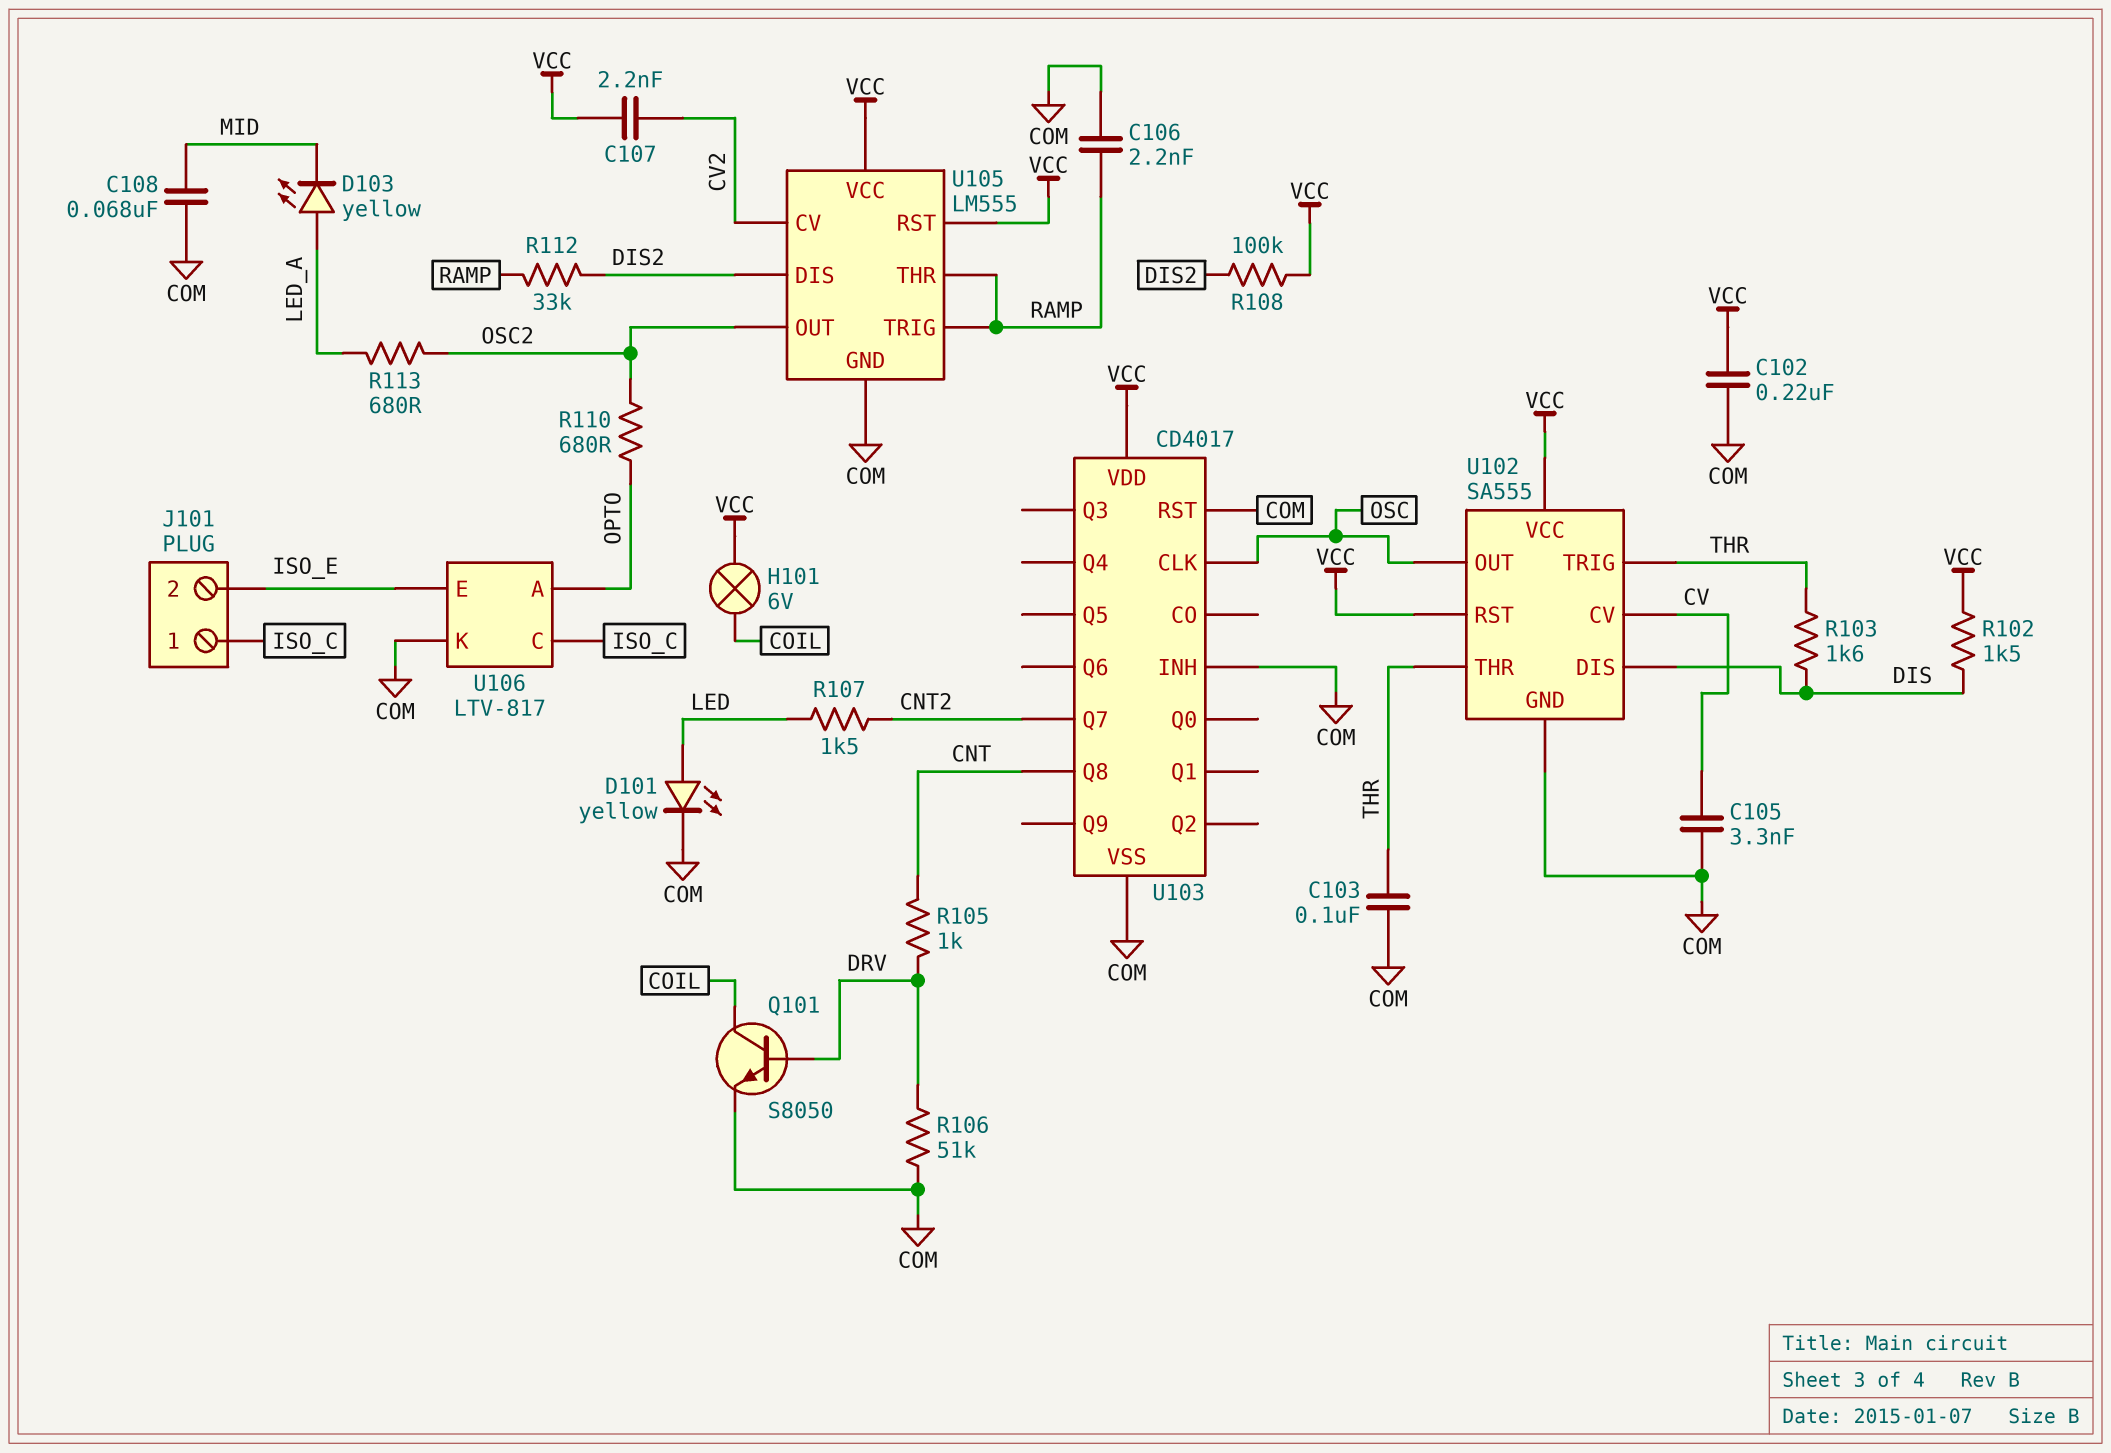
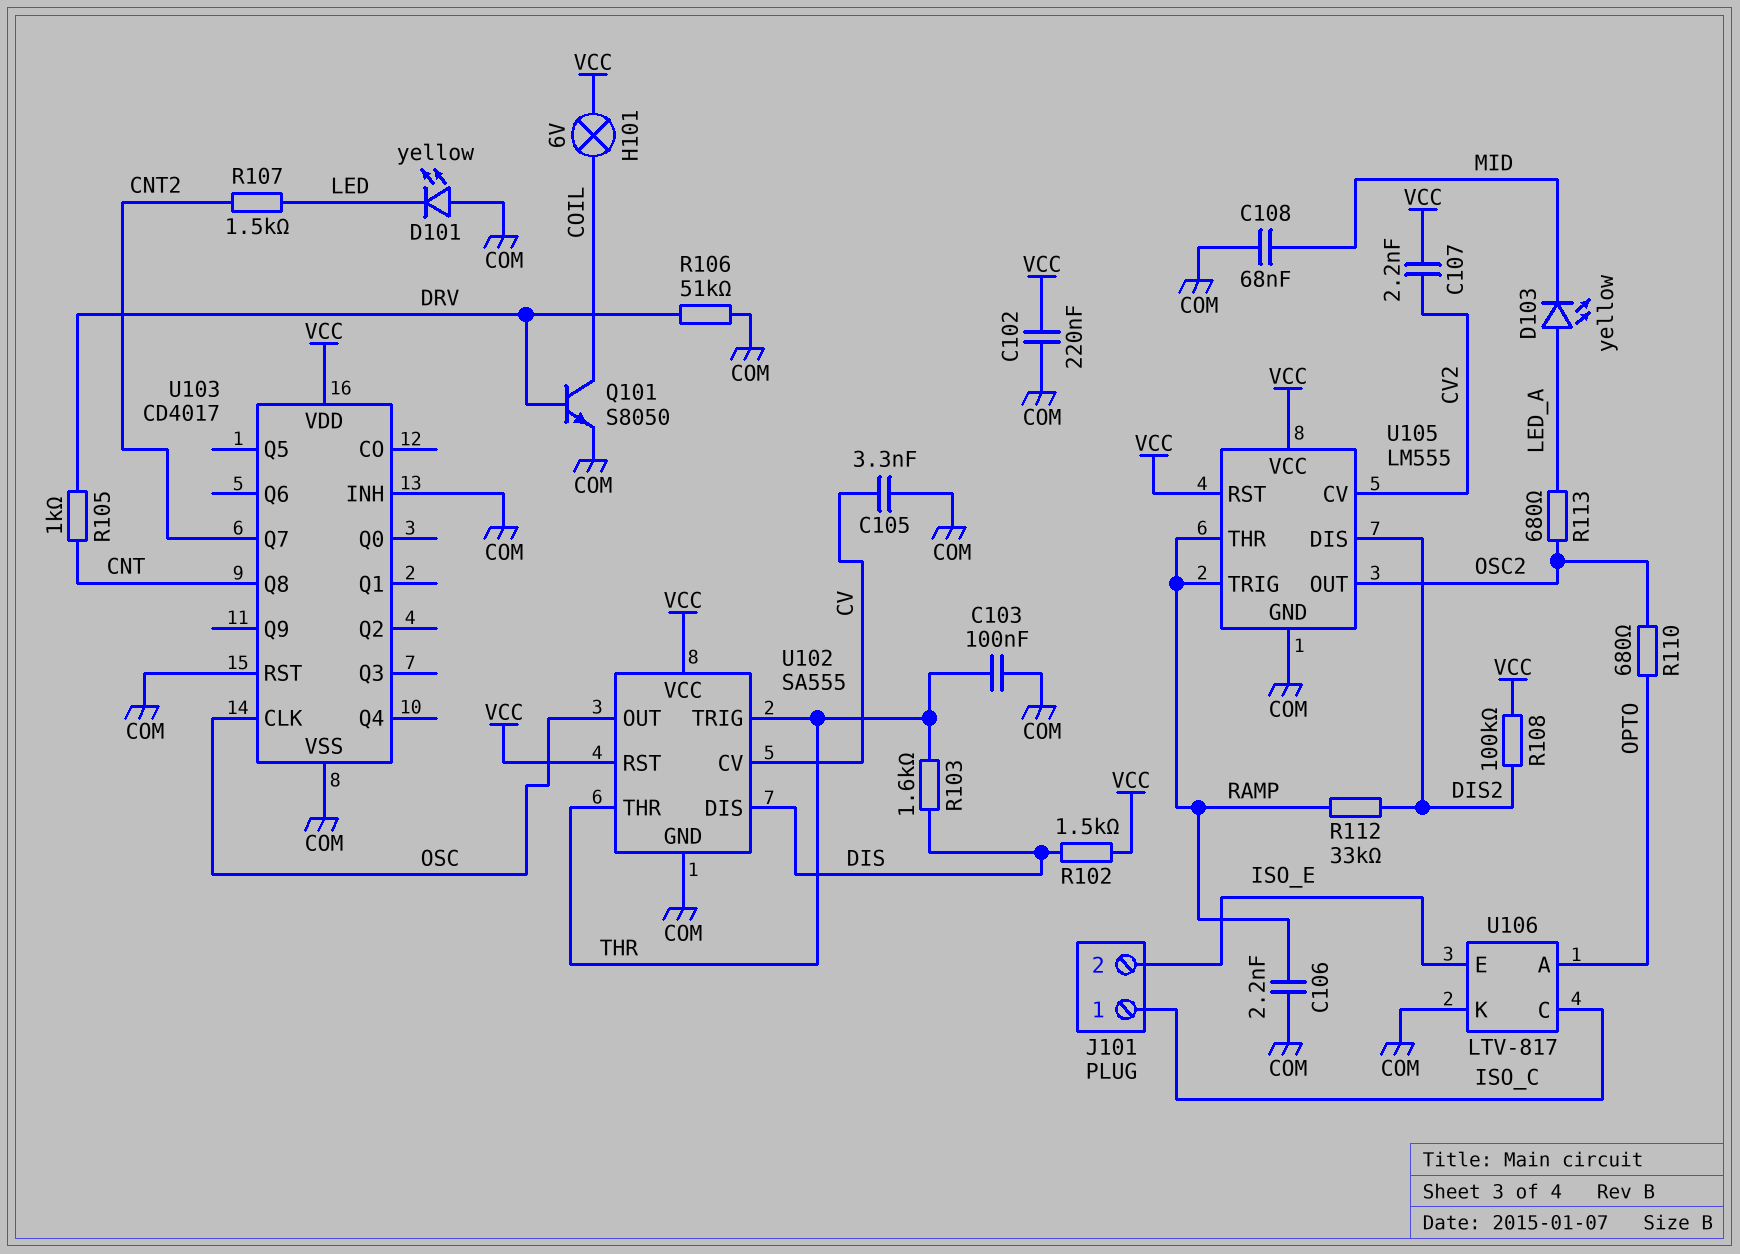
D101: LED yellow (A LED, K COM) -> LED yellow (A COM, K LED)

